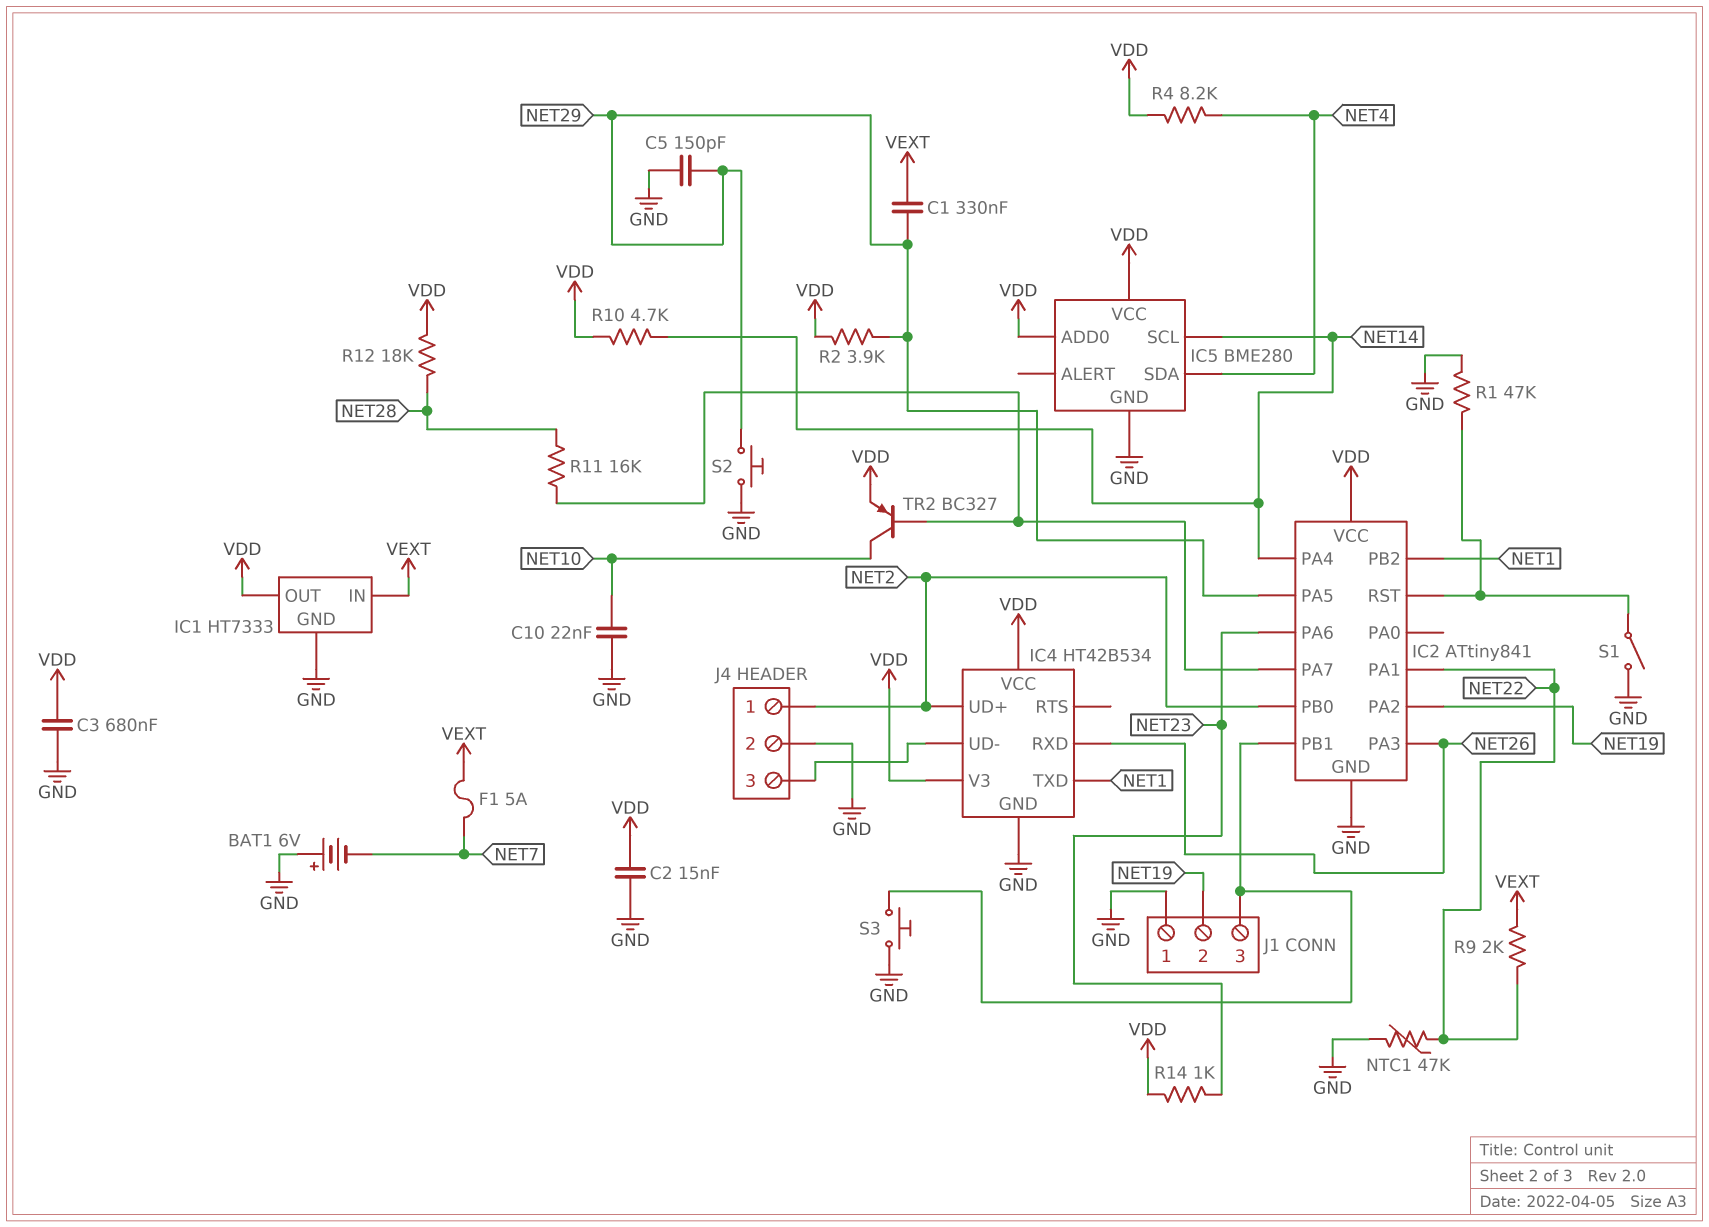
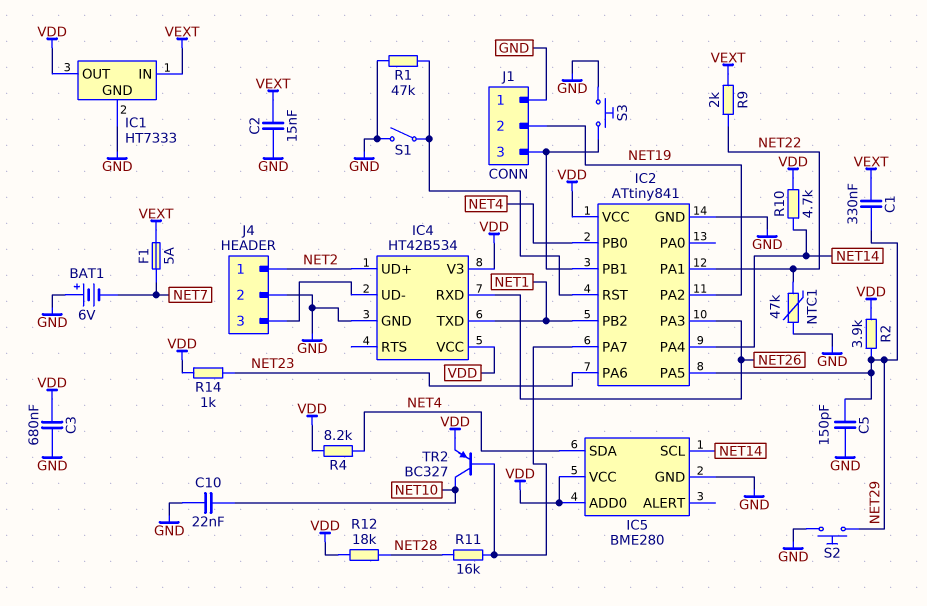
C2: 15nF (GND, VDD) -> 15nF (GND, VEXT)
IC2 pin PB0: NET2 -> NET4

